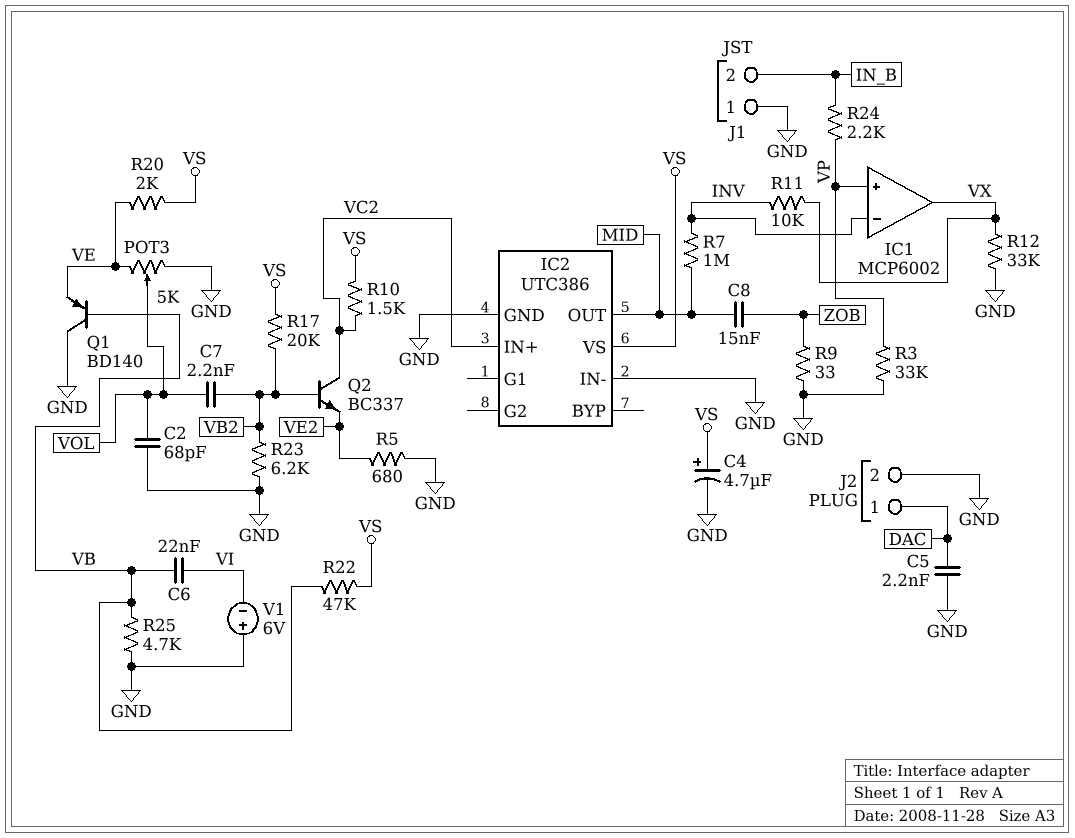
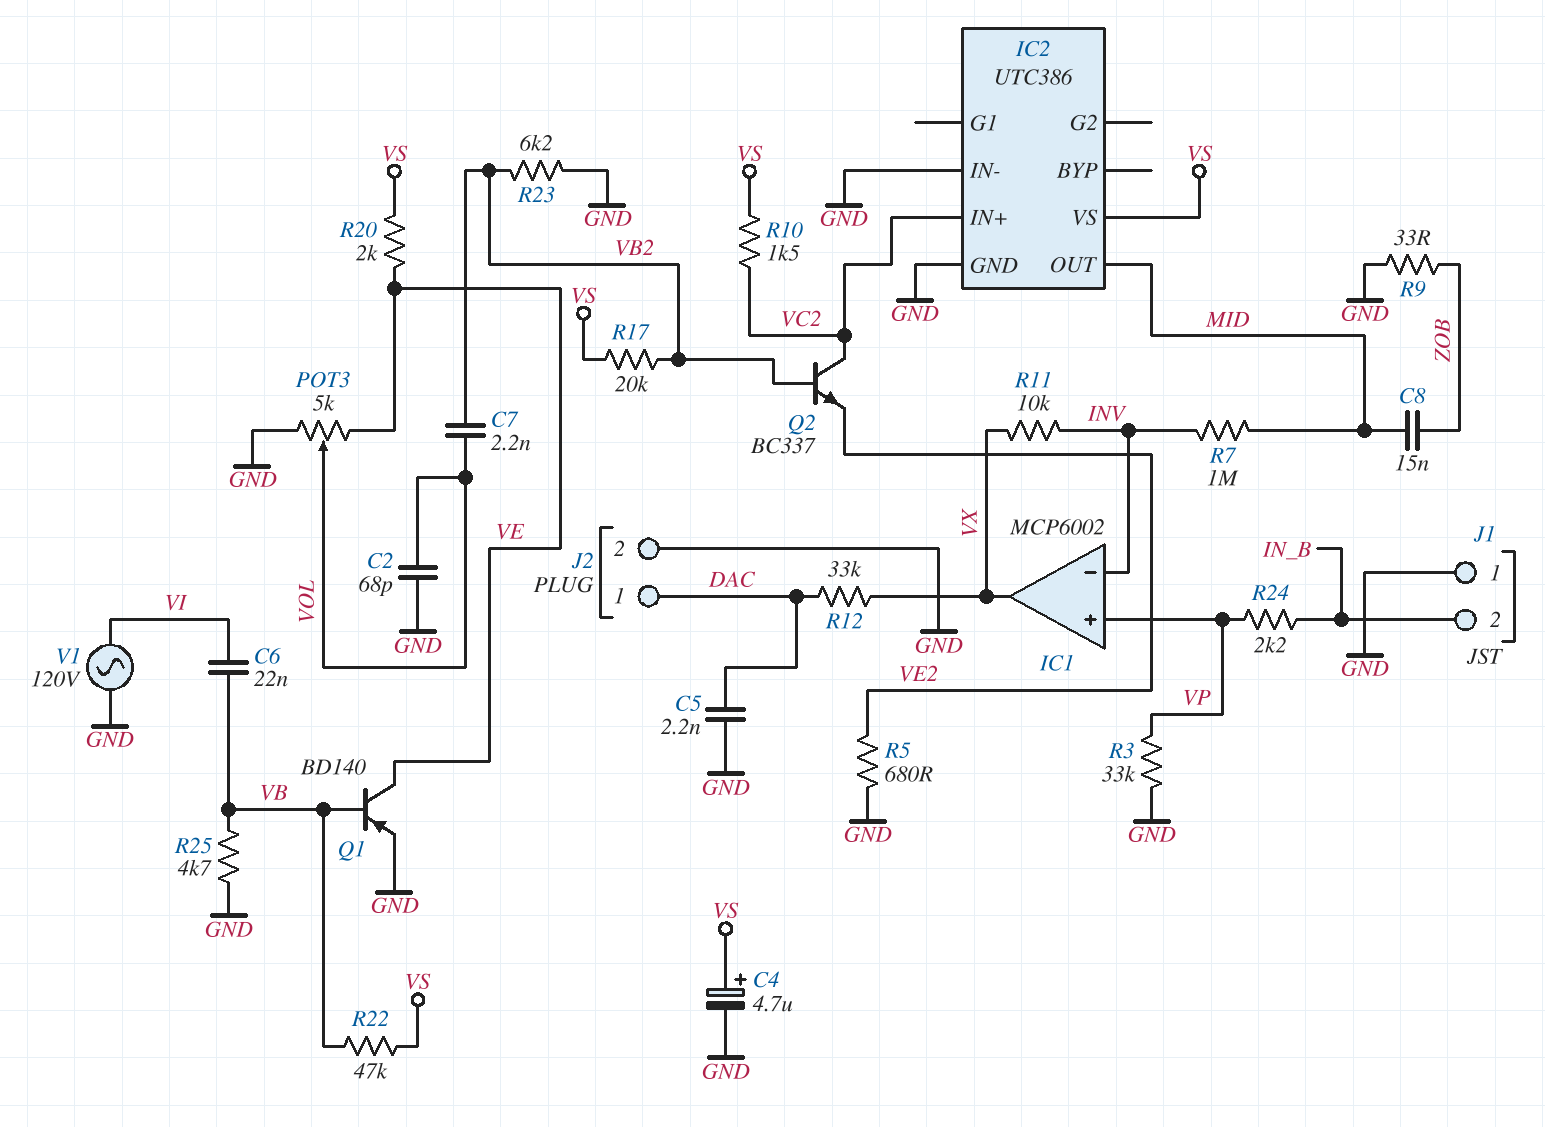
Q1: PNP BD140 (B VB, C GND, E VE) -> PNP BD140 (B VB, C VE, E GND)
R12: 33k (GND, VX) -> 33k (DAC, VX)
V1: 6V (plus GND, minus VI) -> AC 120V (GND, VI)

